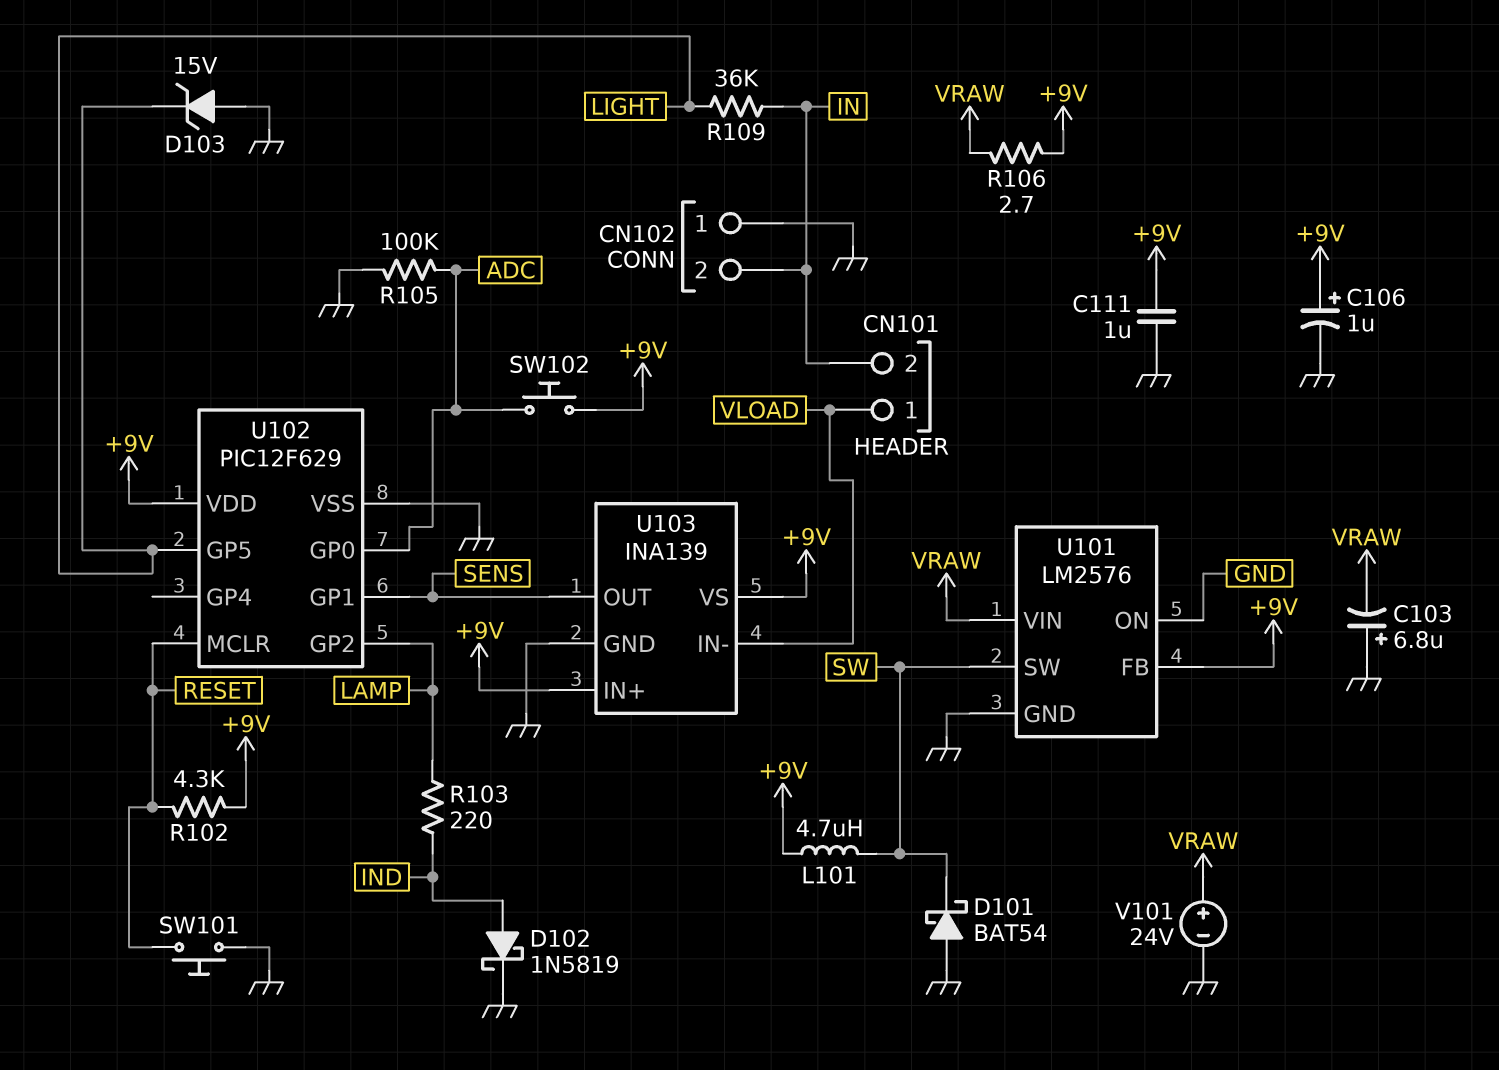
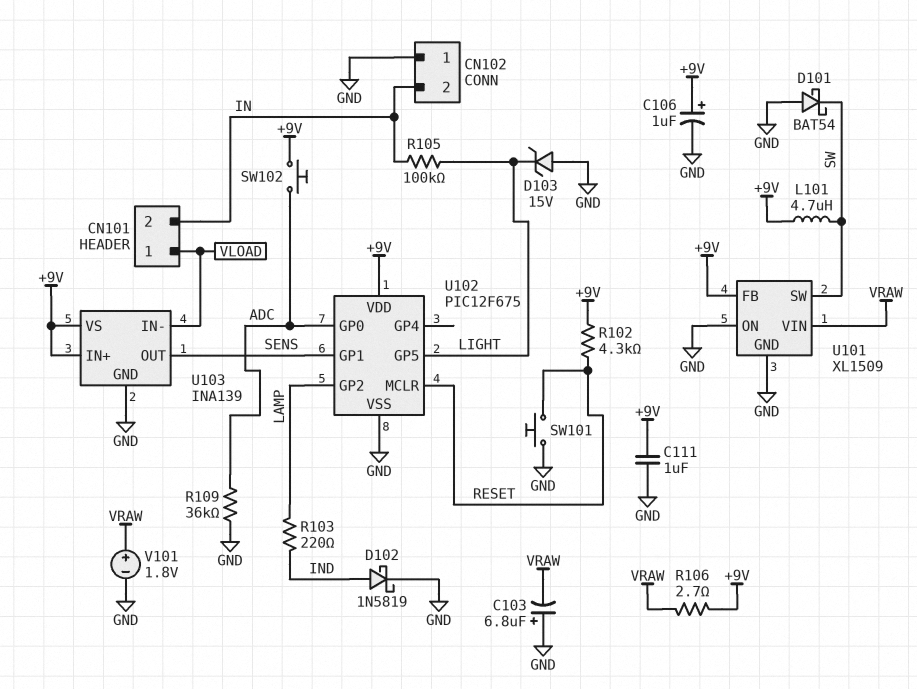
R105: 100k (ADC, GND) -> 100k (IN, LIGHT)
R109: 36k (IN, LIGHT) -> 36k (ADC, GND)
U101: LM2576 -> XL1509
U102: PIC12F629 -> PIC12F675
V101: 24V (plus VRAW, minus GND) -> 1.8V (plus VRAW, minus GND)

